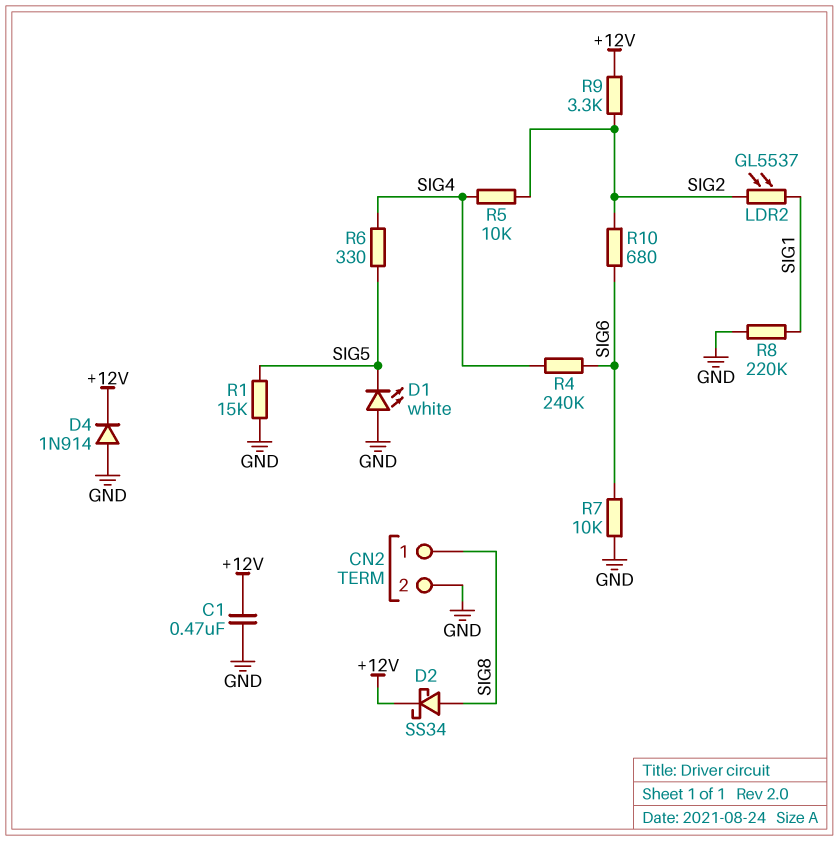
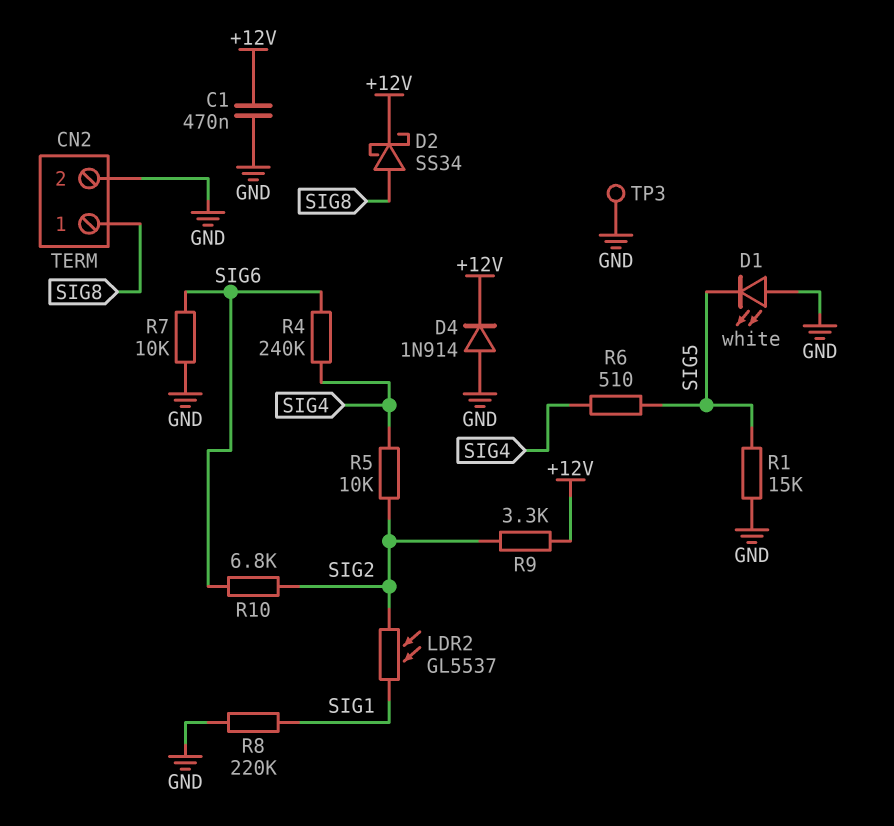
R6: 330 (SIG4, SIG5) -> 510 (SIG4, SIG5)
R10: 680 (SIG2, SIG6) -> 6.8k (SIG2, SIG6)
TP3: none -> test point (GND)

